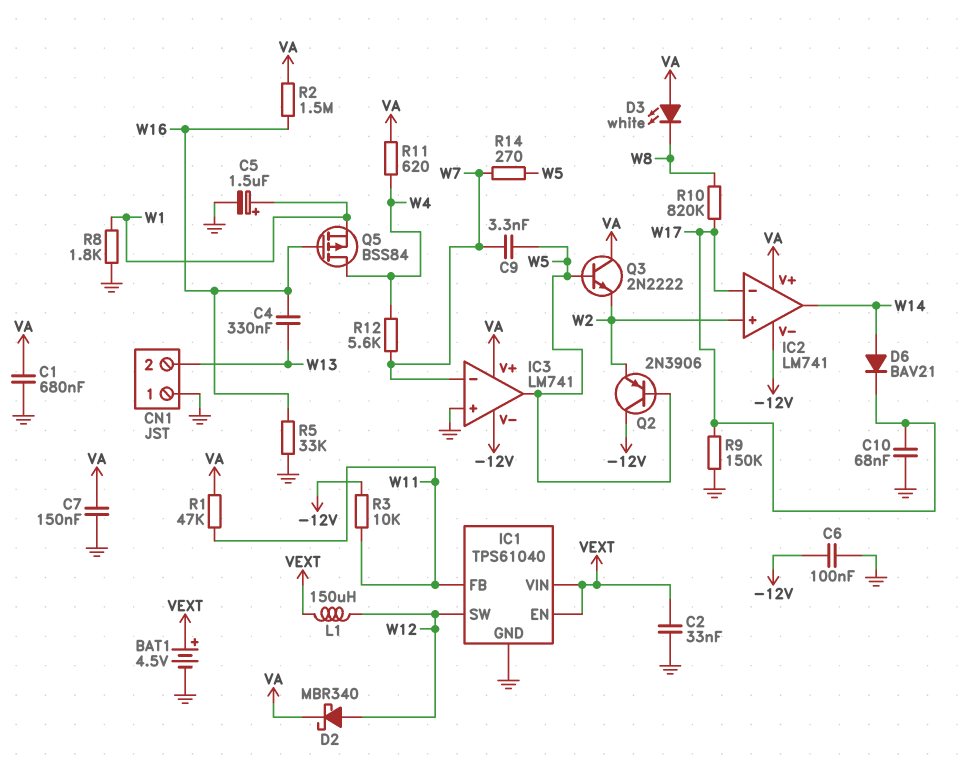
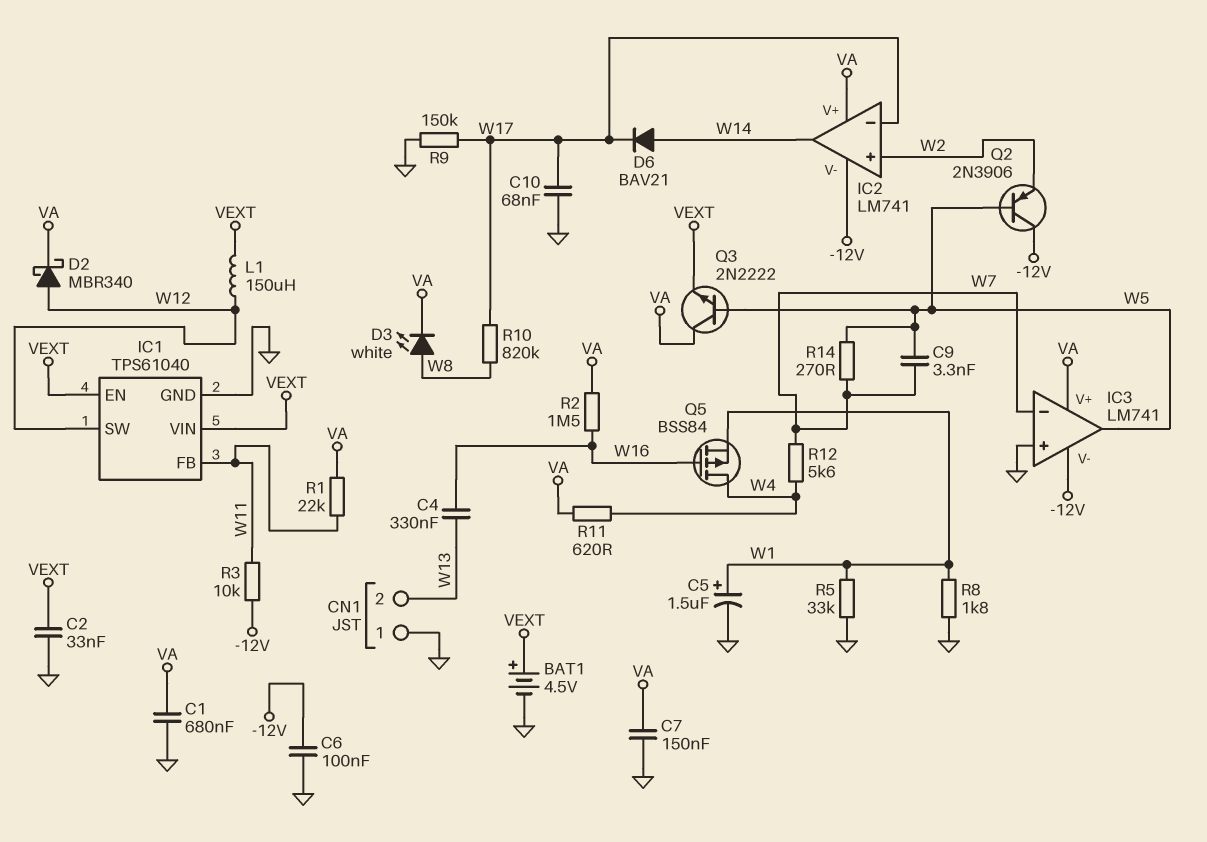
D3: LED white (A VA, K W8) -> LED white (A W8, K VA)
Q3: NPN 2N2222 (B W5, C VA, E W2) -> NPN 2N2222 (B W5, C VA, E VEXT)
R1: 47k (VA, W11) -> 22k (VA, W11)
R5: 33k (GND, W16) -> 33k (GND, W1)

